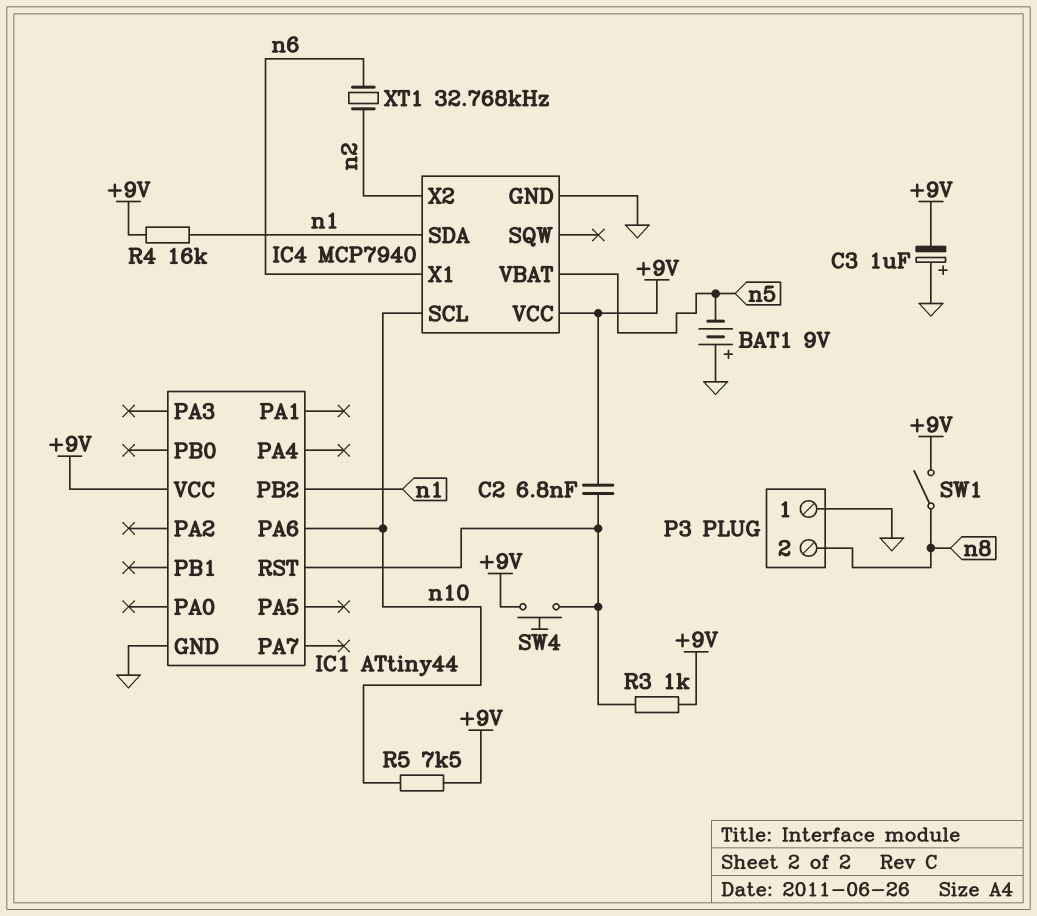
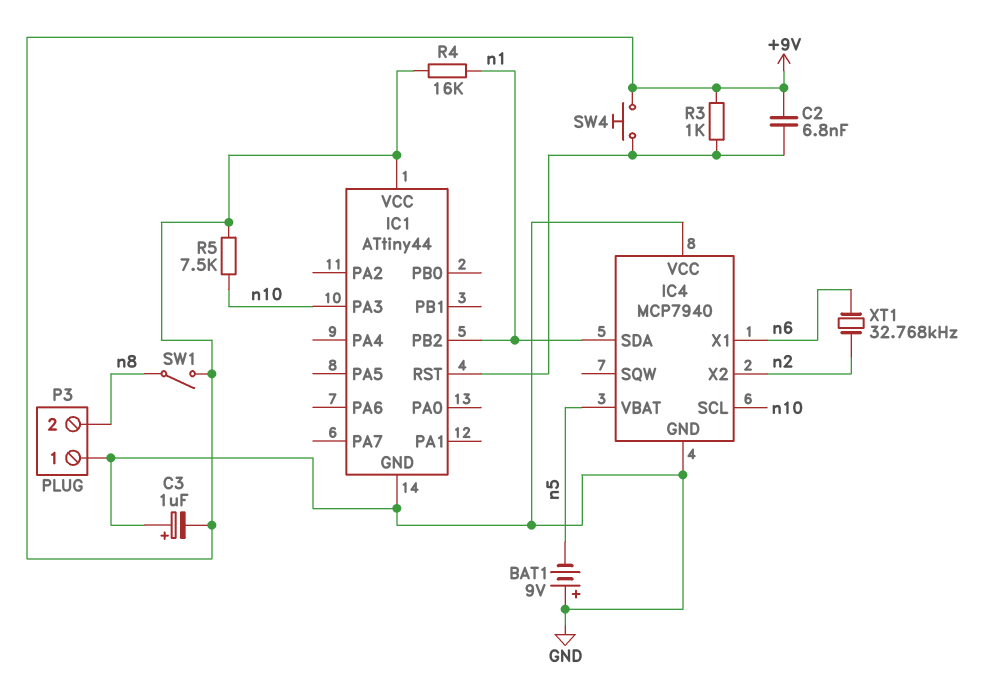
IC1 pin PA3: none -> n10
IC1 pin PA6: n10 -> none
IC4 pin VCC: +9V -> GND

